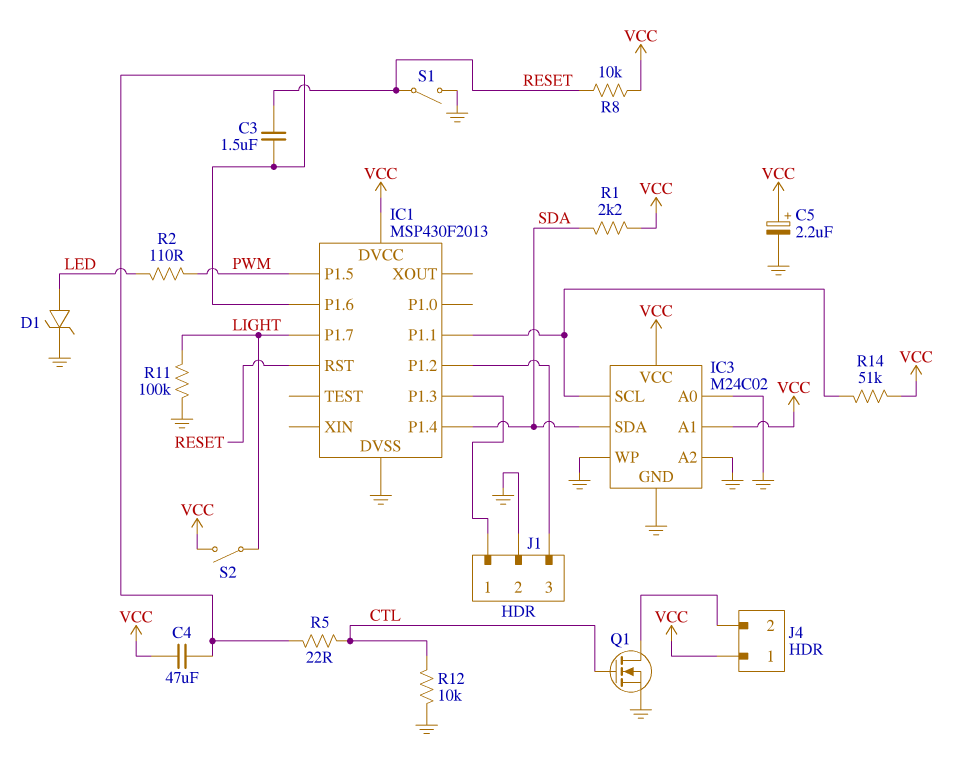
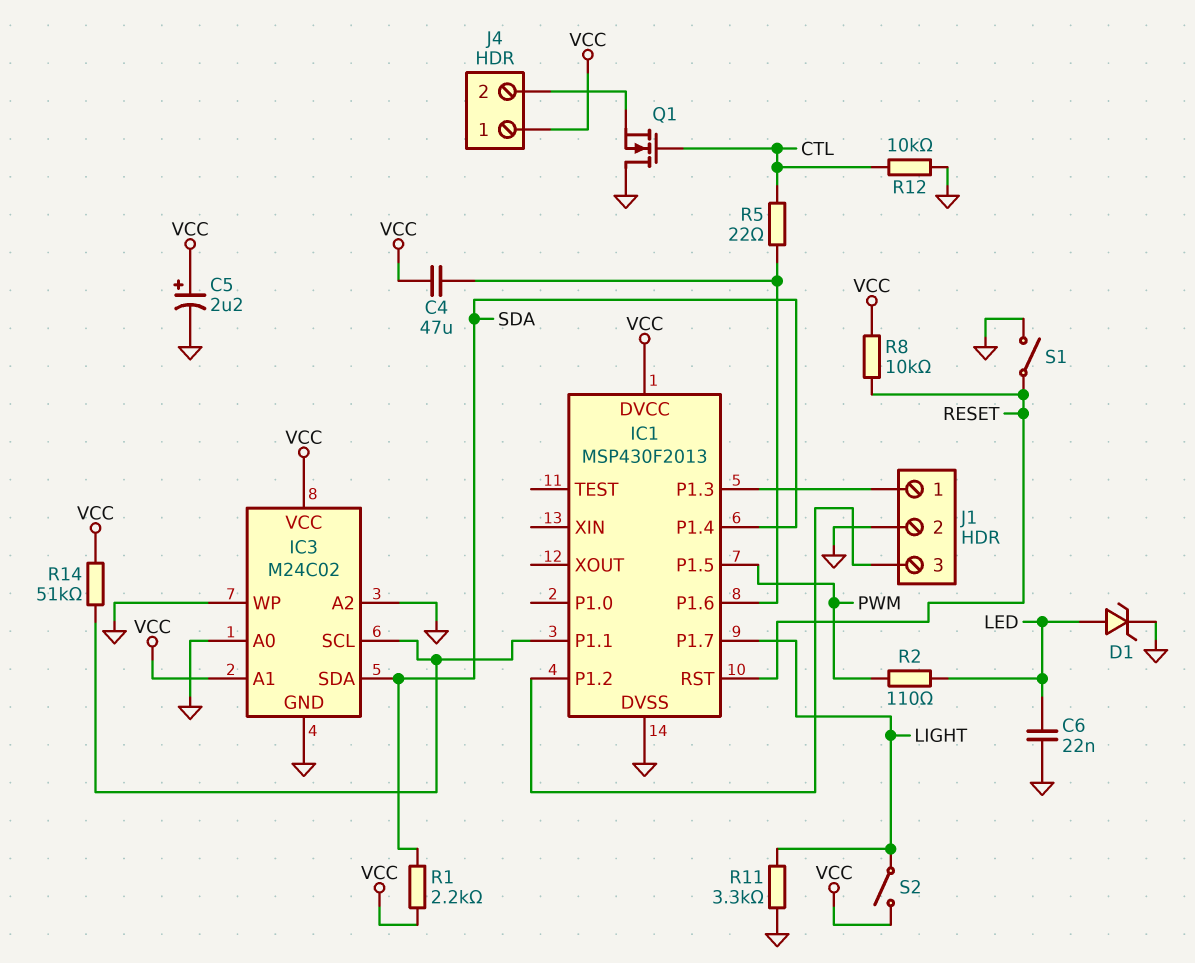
C3: 1.5uF (IC1/P1.6, RESET) -> none
C6: none -> 22nF (GND, LED)
Q1: NMOS (G CTL, D J4/2, S GND) -> NMOS (G CTL, D GND, S J4/2)
R11: 100k (GND, LIGHT) -> 3.3k (GND, LIGHT)

